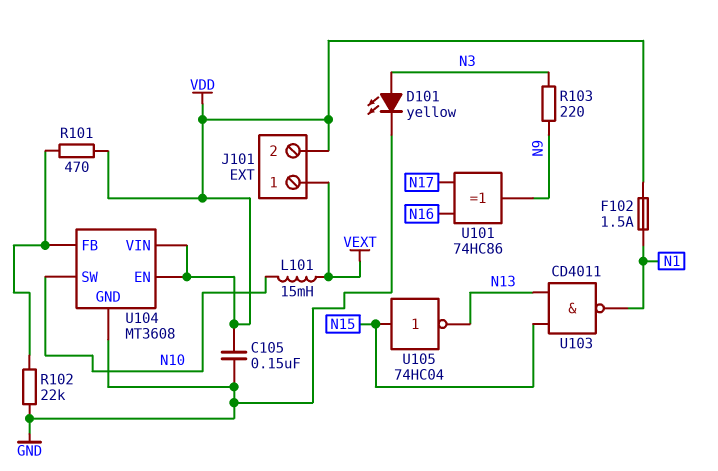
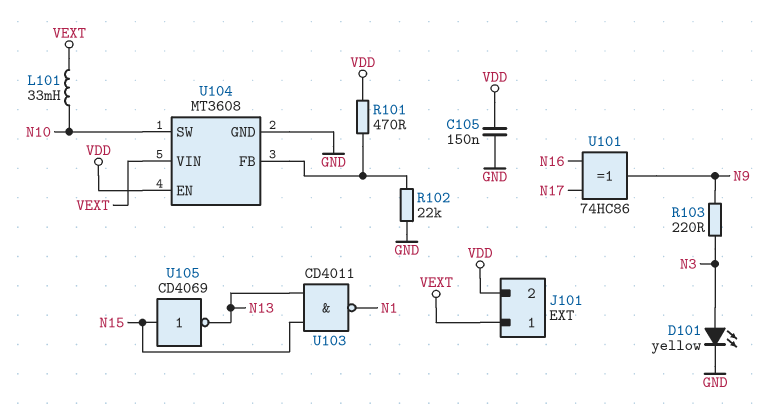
F102: 1.5A (N1, VDD) -> none
L101: 15mH (N10, VEXT) -> 33mH (N10, VEXT)
U104 pin VIN: VDD -> VEXT
U105: NOT 74HC04 (in N15, out N13) -> NOT CD4069 (in N15, out N13)

